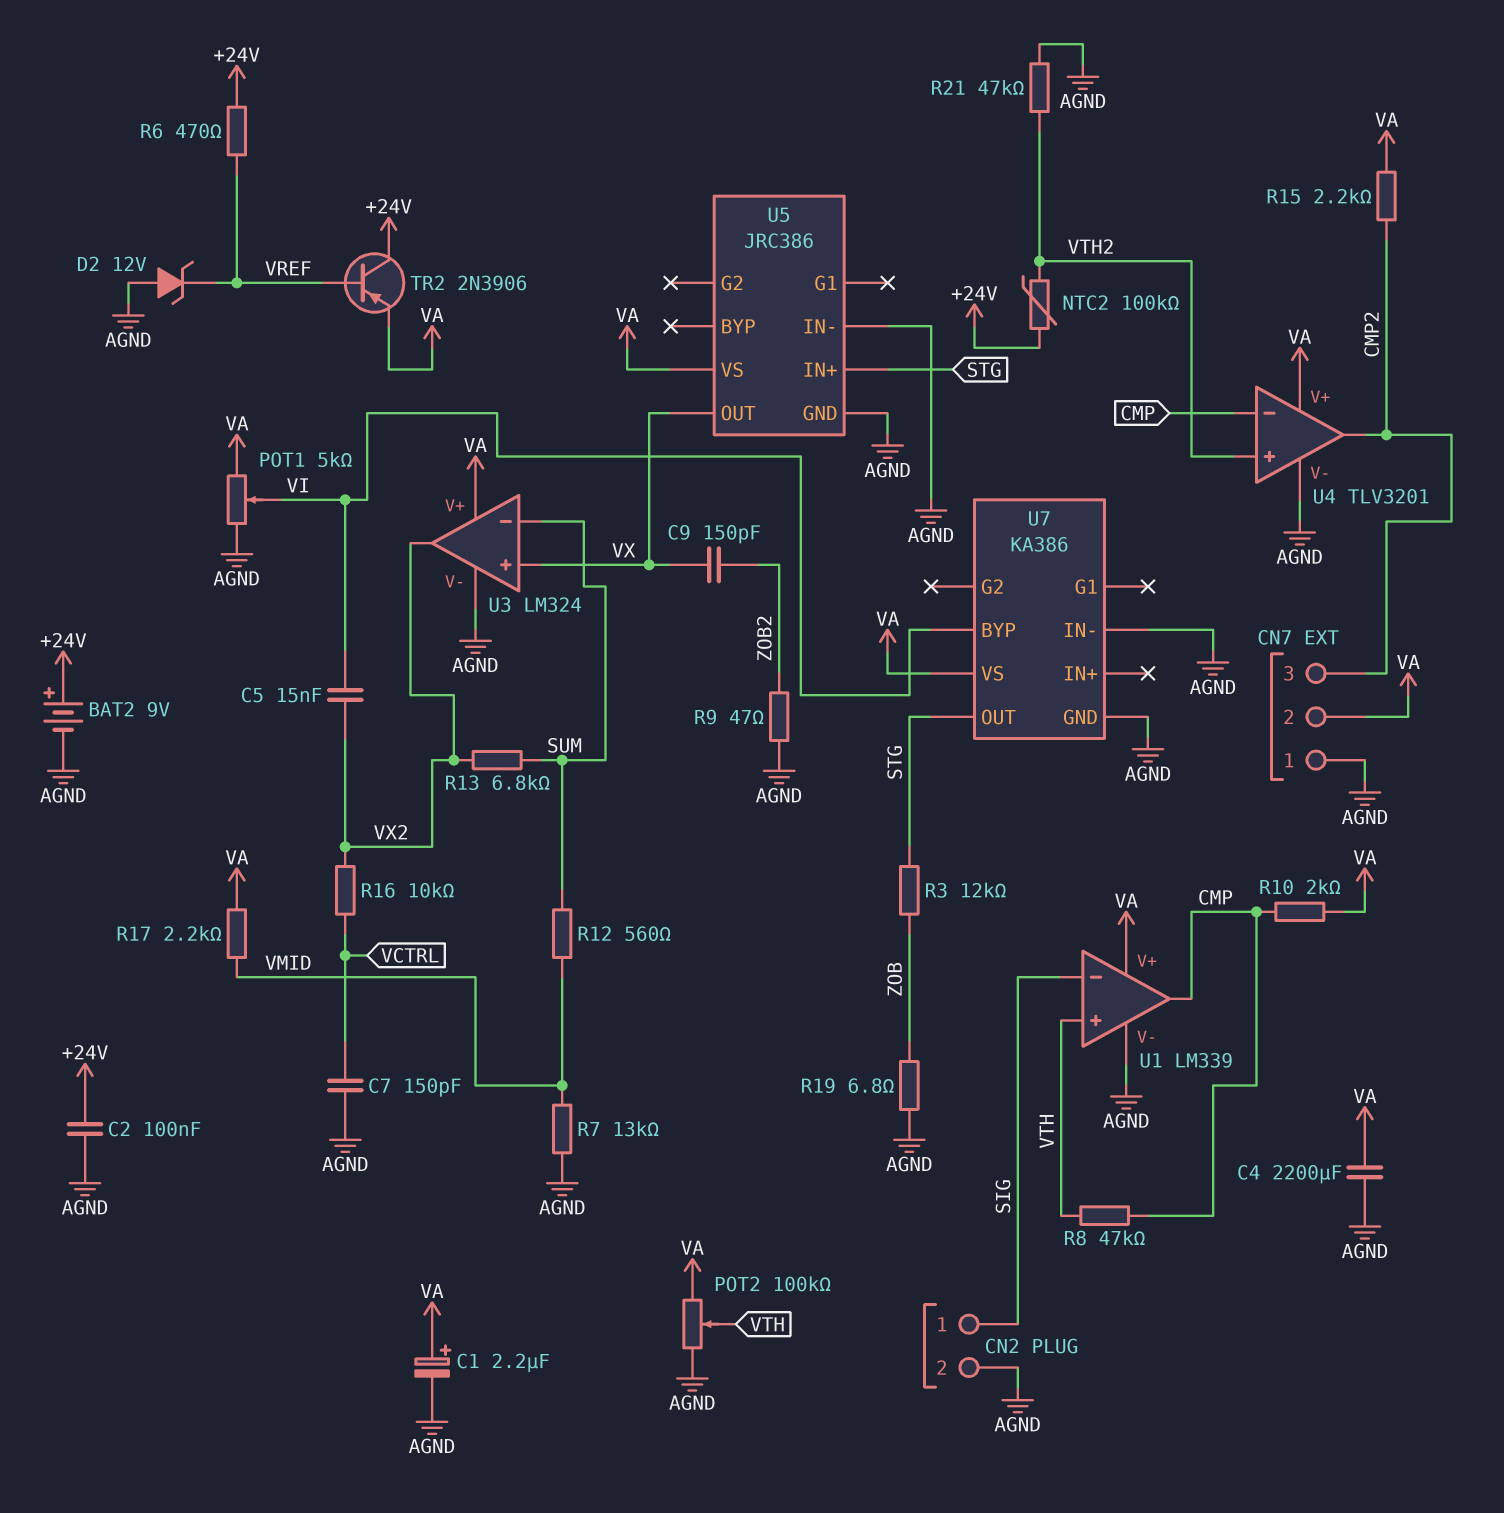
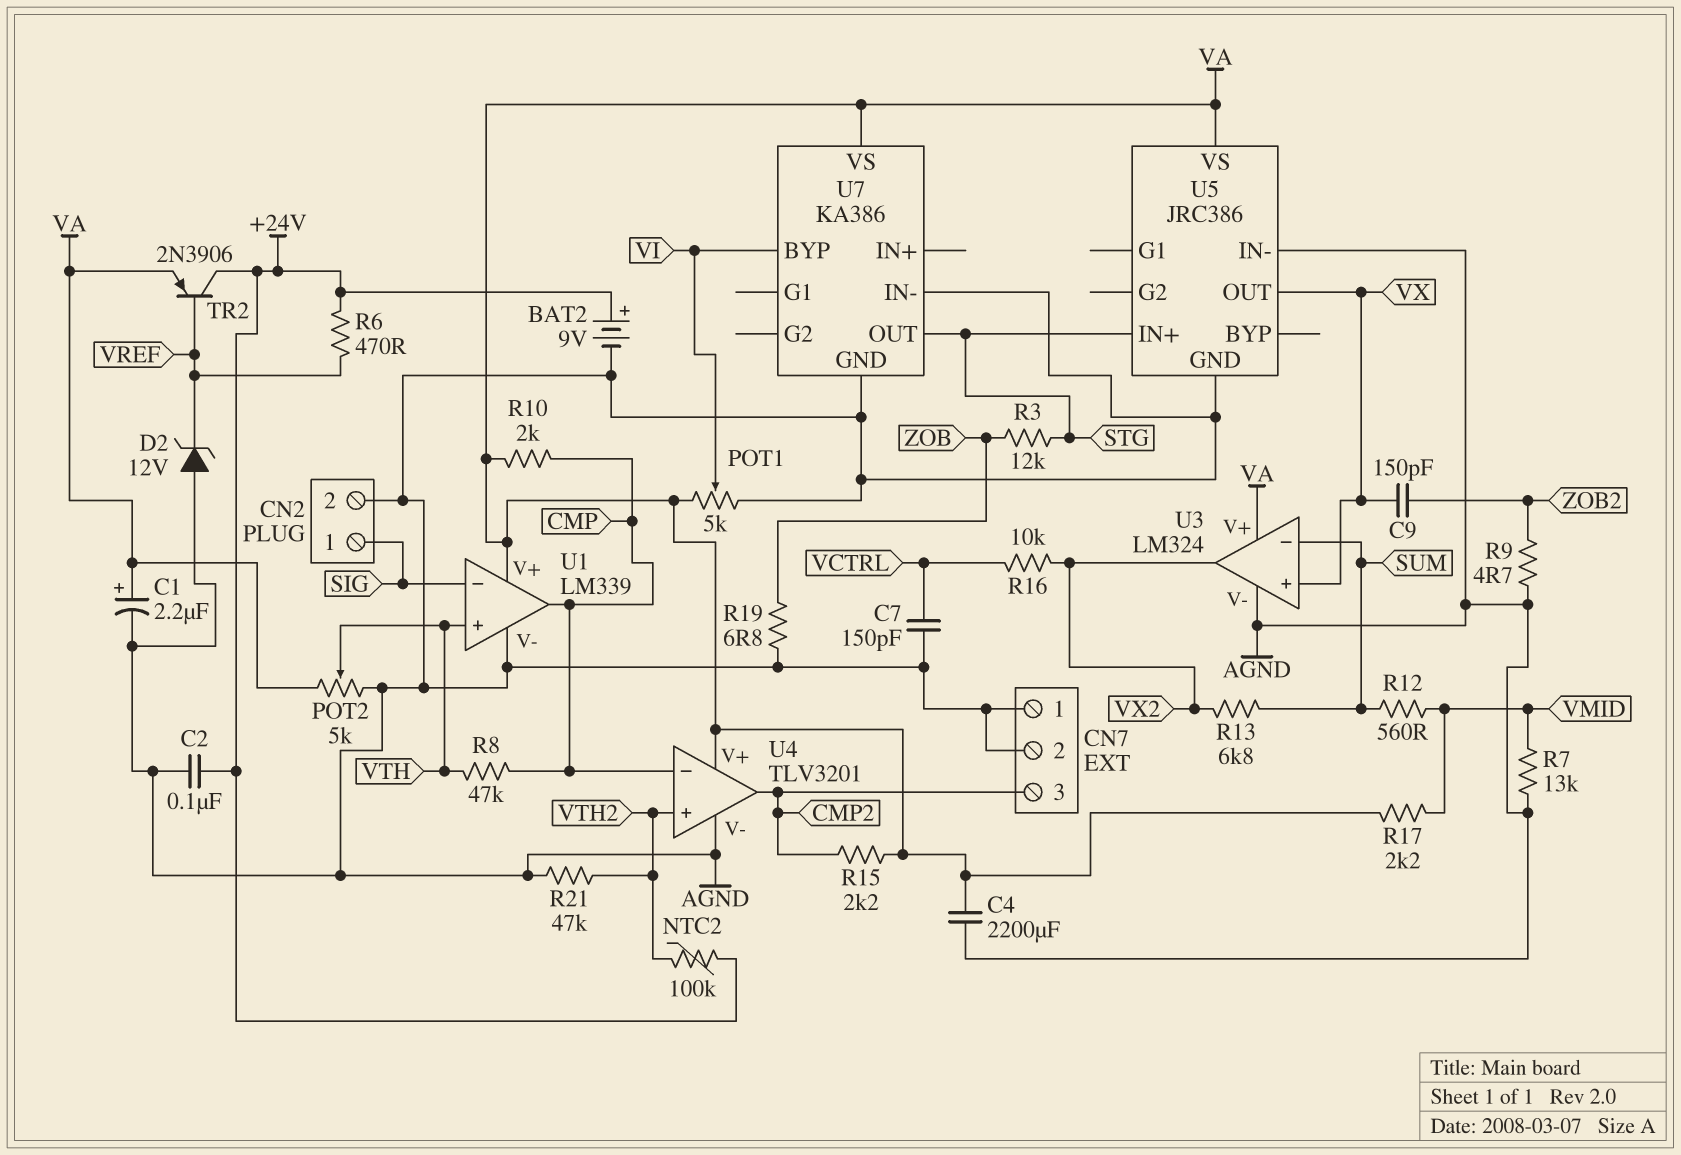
C5: 15nF (VI, VX2) -> none
CN7 pin 2: VA -> AGND
POT2: 100k (AGND, VA, wiper VTH) -> 5k (AGND, VA, wiper VTH)
R9: 47 (AGND, ZOB2) -> 4.7 (AGND, ZOB2)

